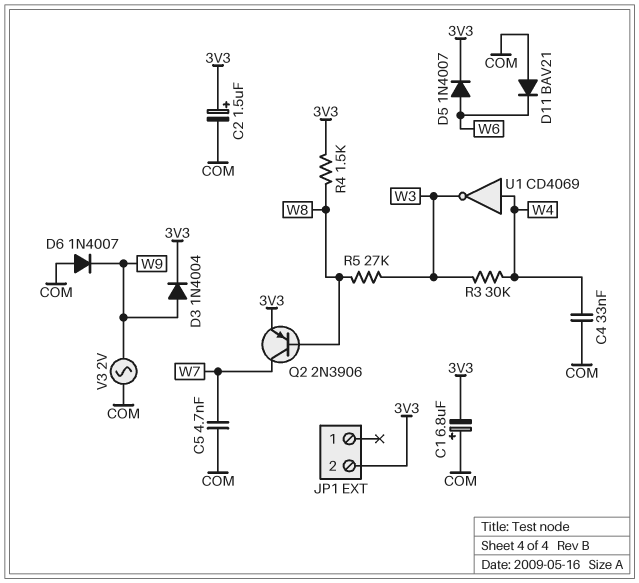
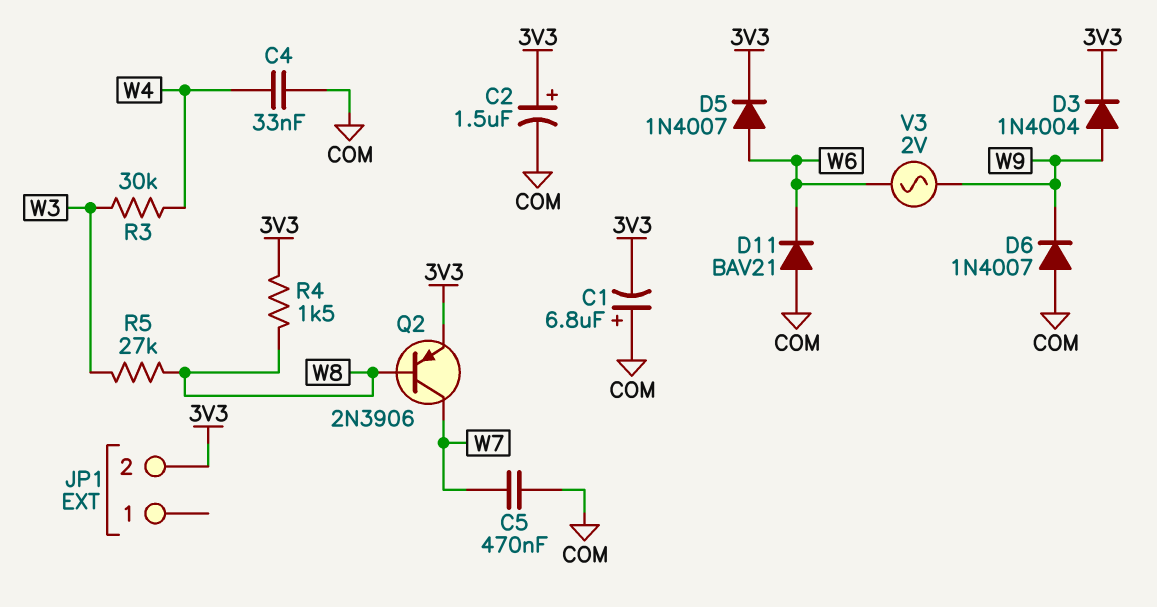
C5: 4.7nF (COM, W7) -> 470nF (COM, W7)
U1: NOT CD4069 (in W4, out W3) -> none
V3: AC 2V (COM, W9) -> AC 2V (W6, W9)

